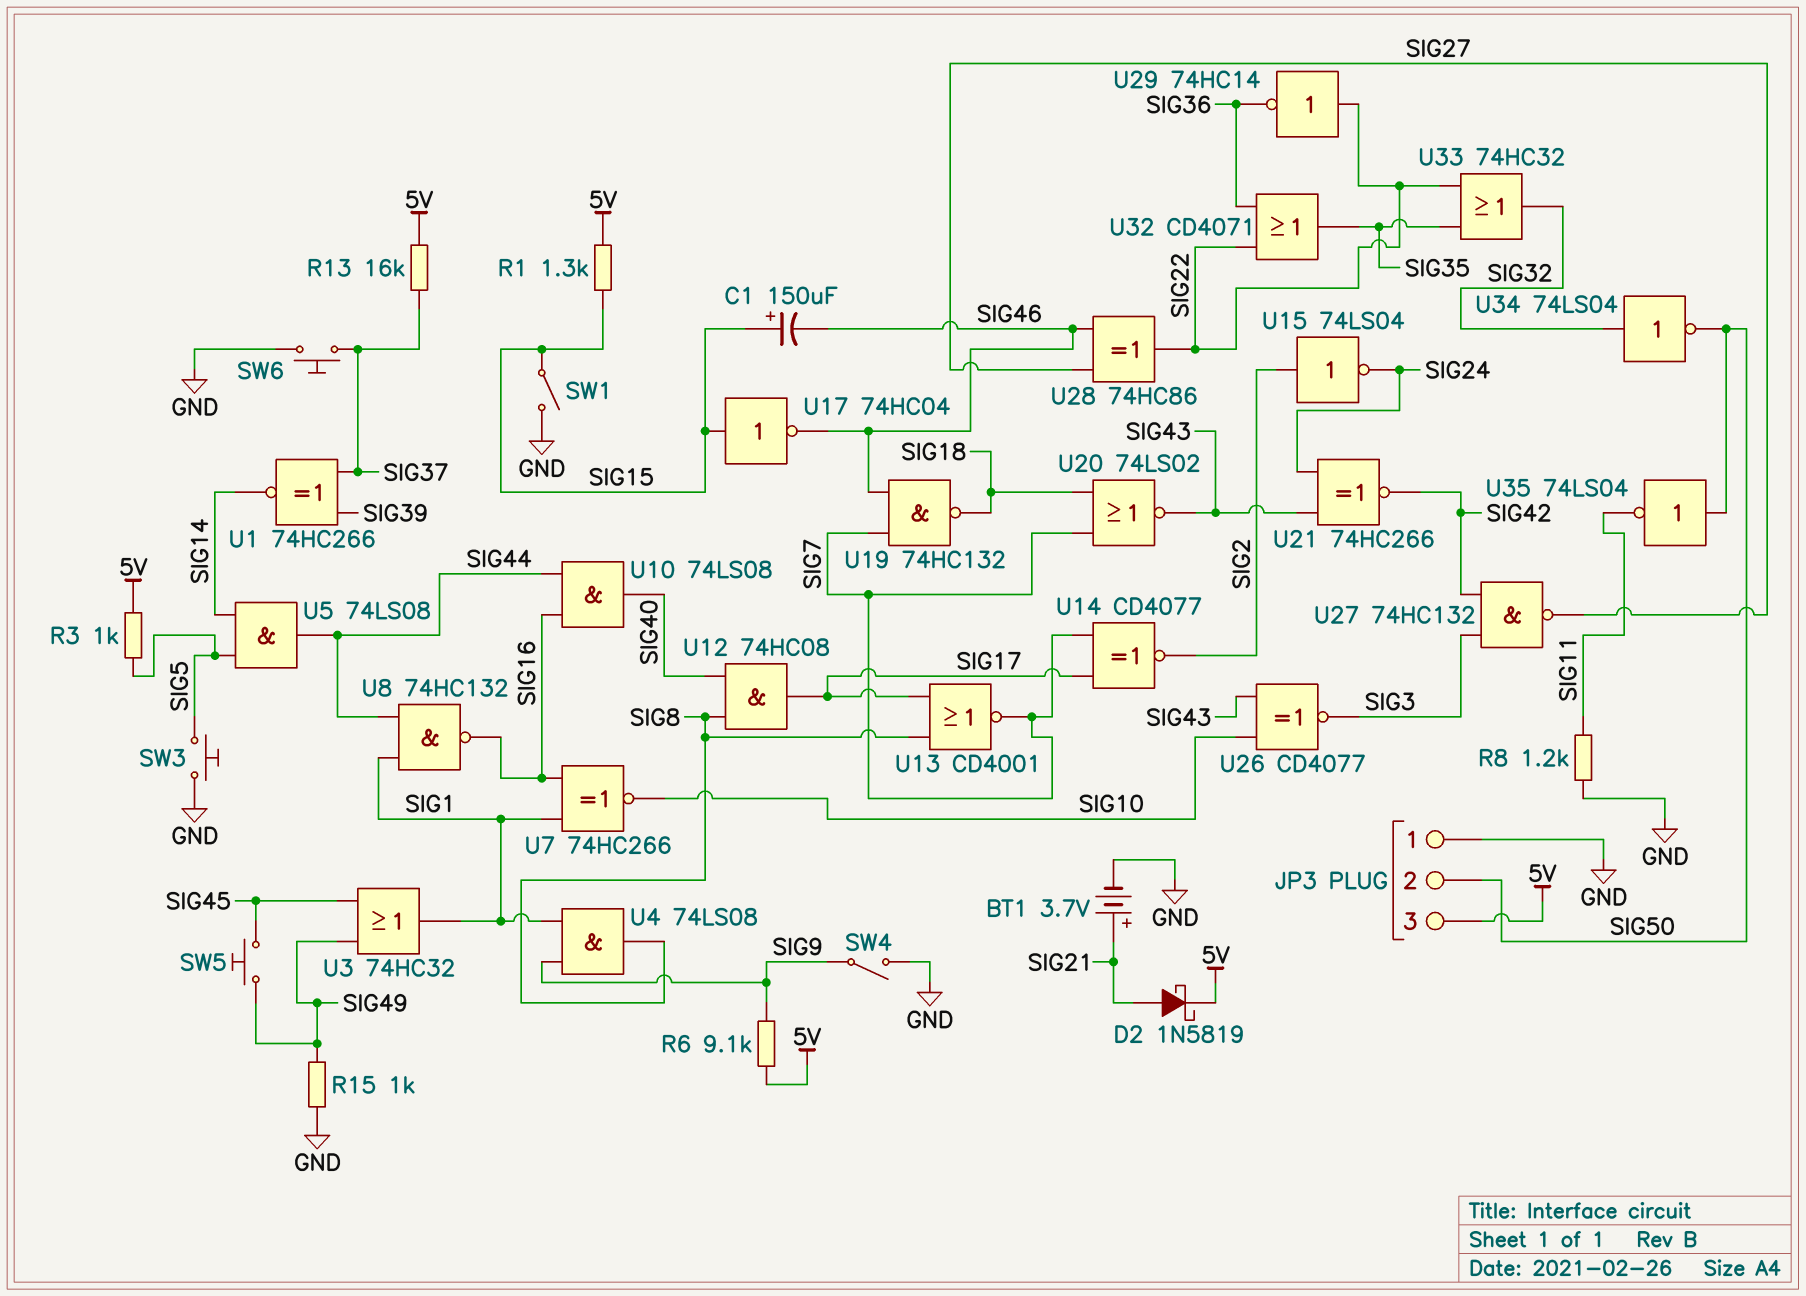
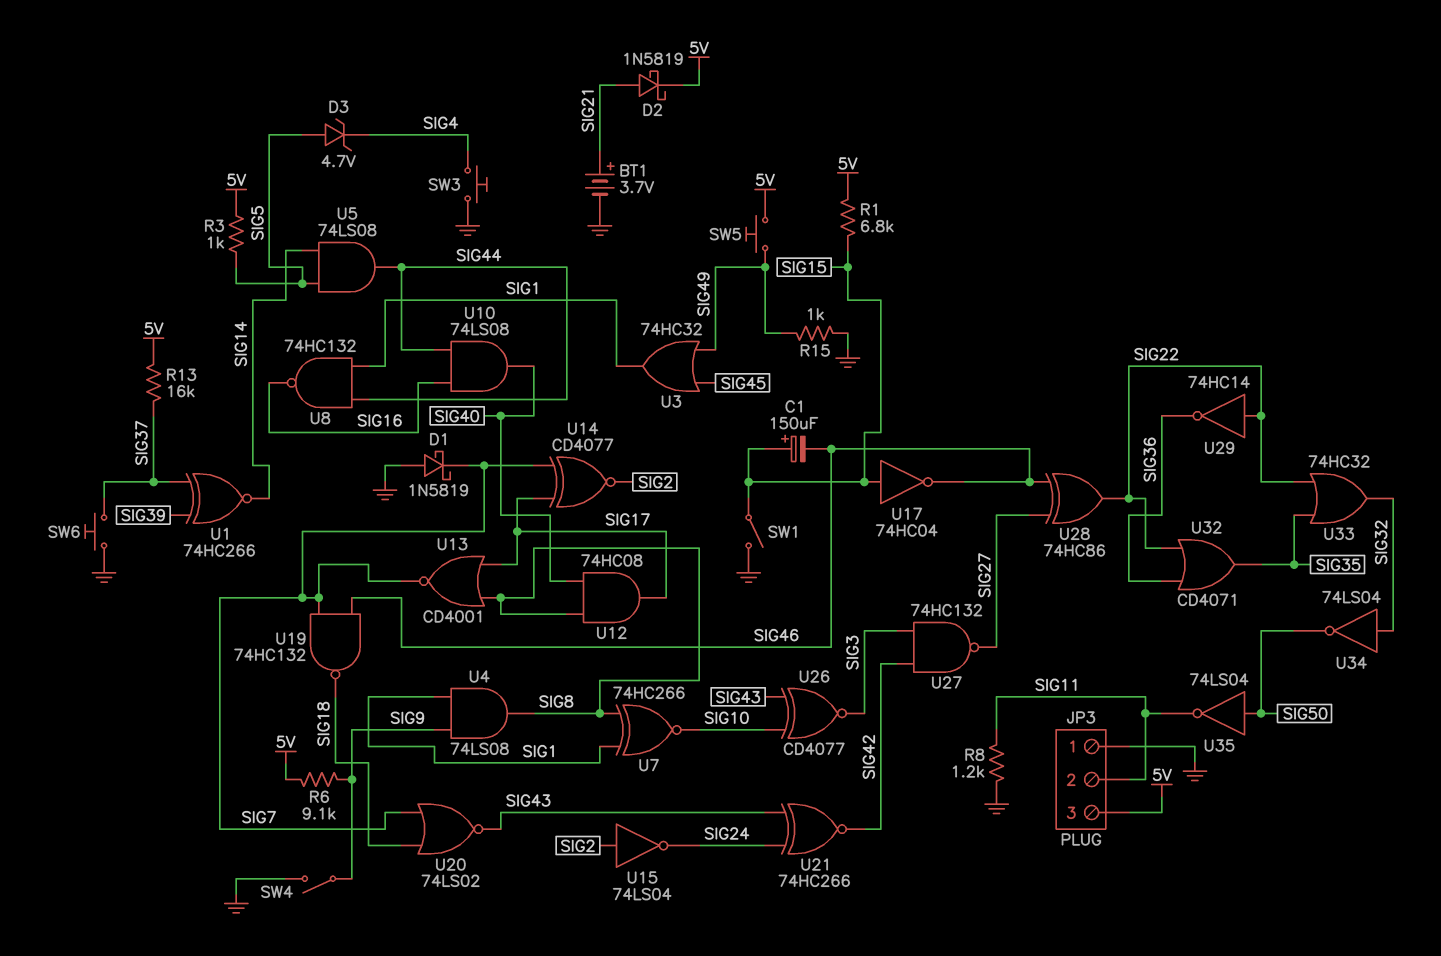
D1: none -> schottky 1N5819 (A GND, K SIG7)
D3: none -> zener 4.7V (A SIG5, K SIG4)
JP3 pin 2: SIG50 -> SIG11
R1: 1.3k (5V, SIG15) -> 6.8k (5V, SIG15)
SW3: button (GND, SIG5) -> button (GND, SIG4)
SW5: button (SIG45, SIG49) -> button (5V, SIG49)
U7: XNOR 74HC266 (in SIG1, in SIG16, out SIG10) -> XNOR 74HC266 (in SIG1, in SIG8, out SIG10)

